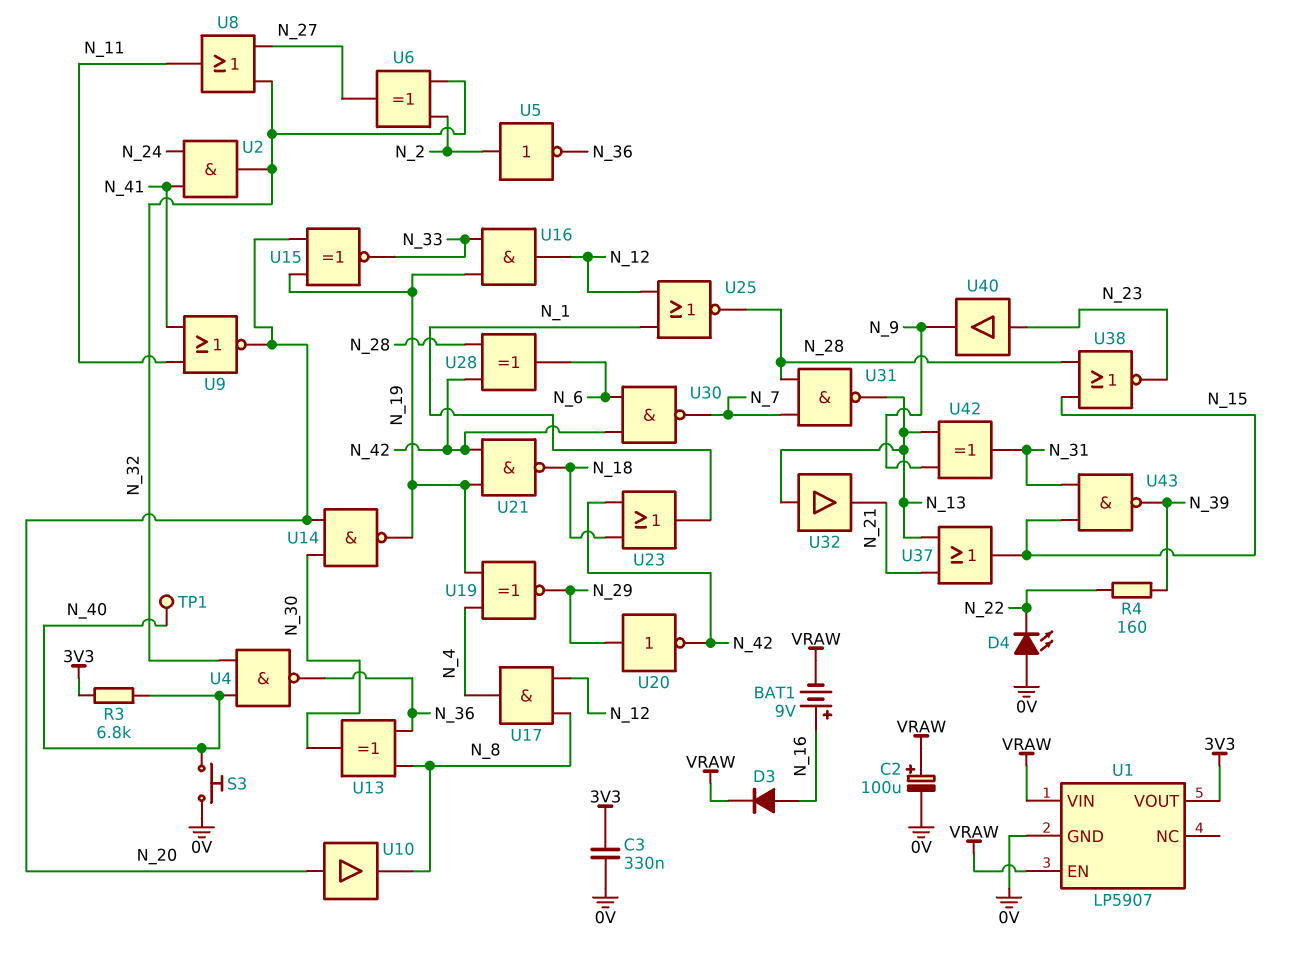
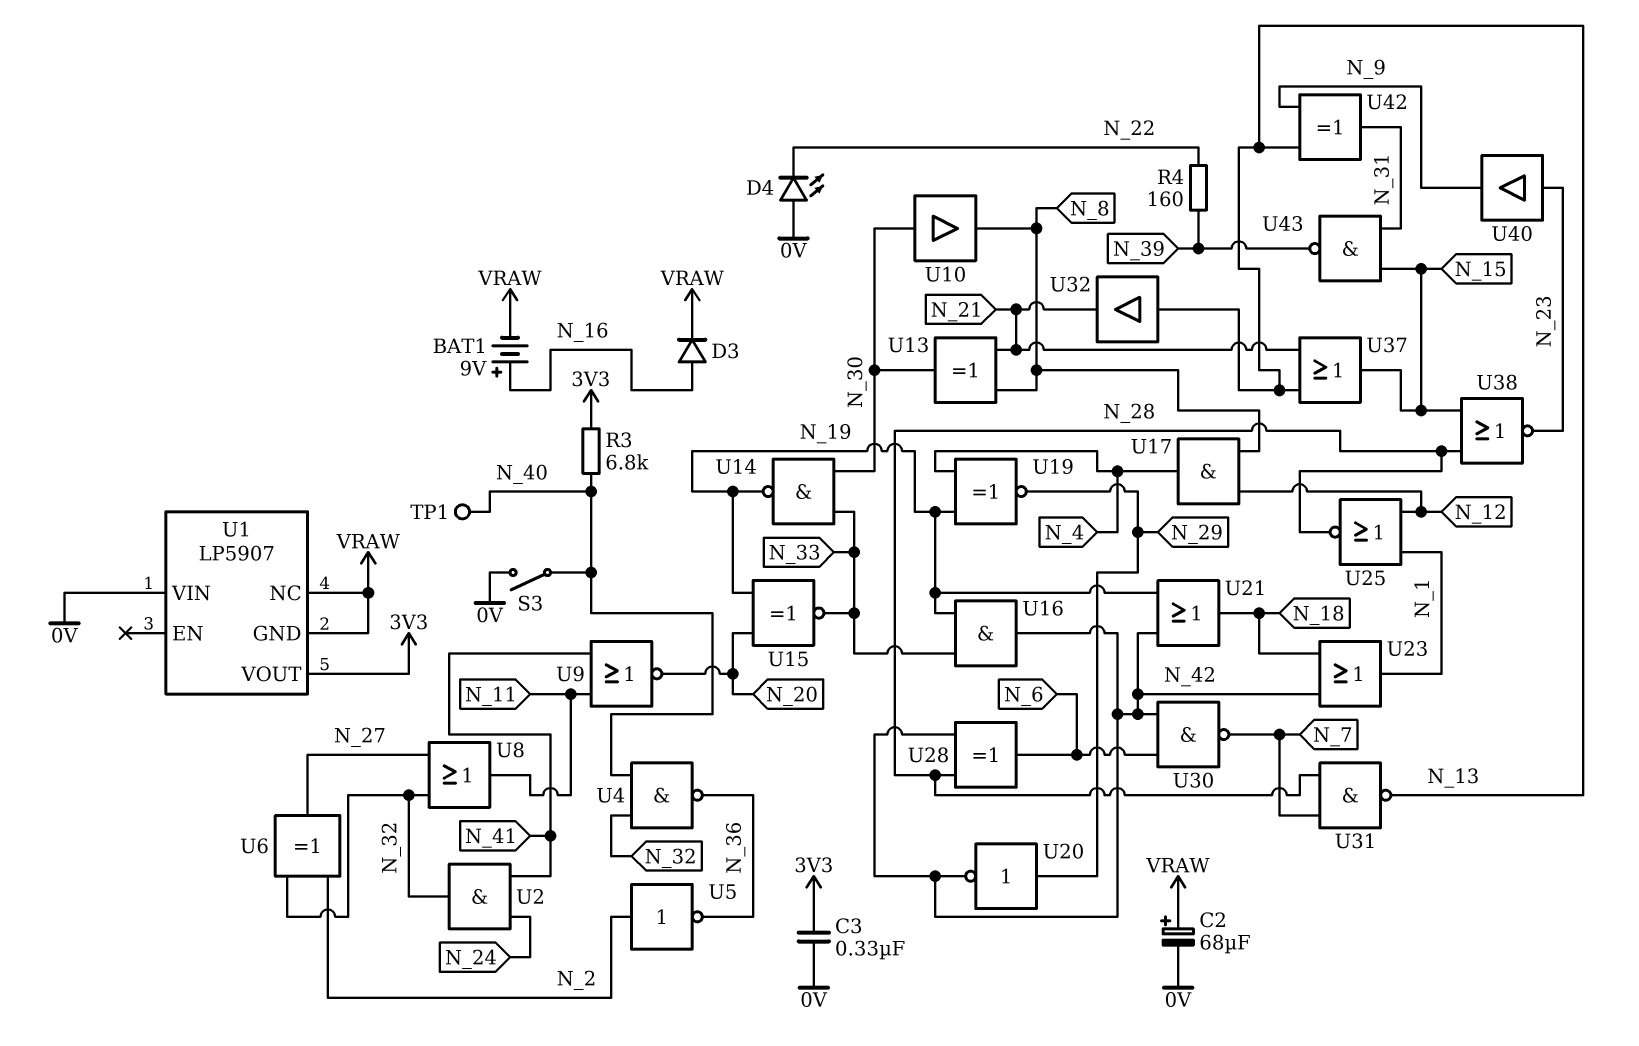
C2: 100uF (plus VRAW, minus 0V) -> 68uF (plus VRAW, minus 0V)
S3: button (0V, N_40) -> switch (0V, N_40)
U1 pin EN: VRAW -> none
U1 pin GND: 0V -> VRAW
U1 pin NC: none -> VRAW
U1 pin VIN: VRAW -> 0V
U10: buffer (in N_20, out N_8) -> buffer (in N_30, out N_8)
U13: XOR (in N_8, in N_36, out N_30) -> XOR (in N_8, in N_21, out N_30)
U14: NAND (in N_20, in N_30, out N_19) -> NAND (in N_30, in N_33, out N_19)
U16: AND (in N_19, in N_33, out N_12) -> AND (in N_19, in N_33, out N_42)
U21: NAND (in N_19, in N_42, out N_18) -> OR (in N_19, in N_42, out N_18)

